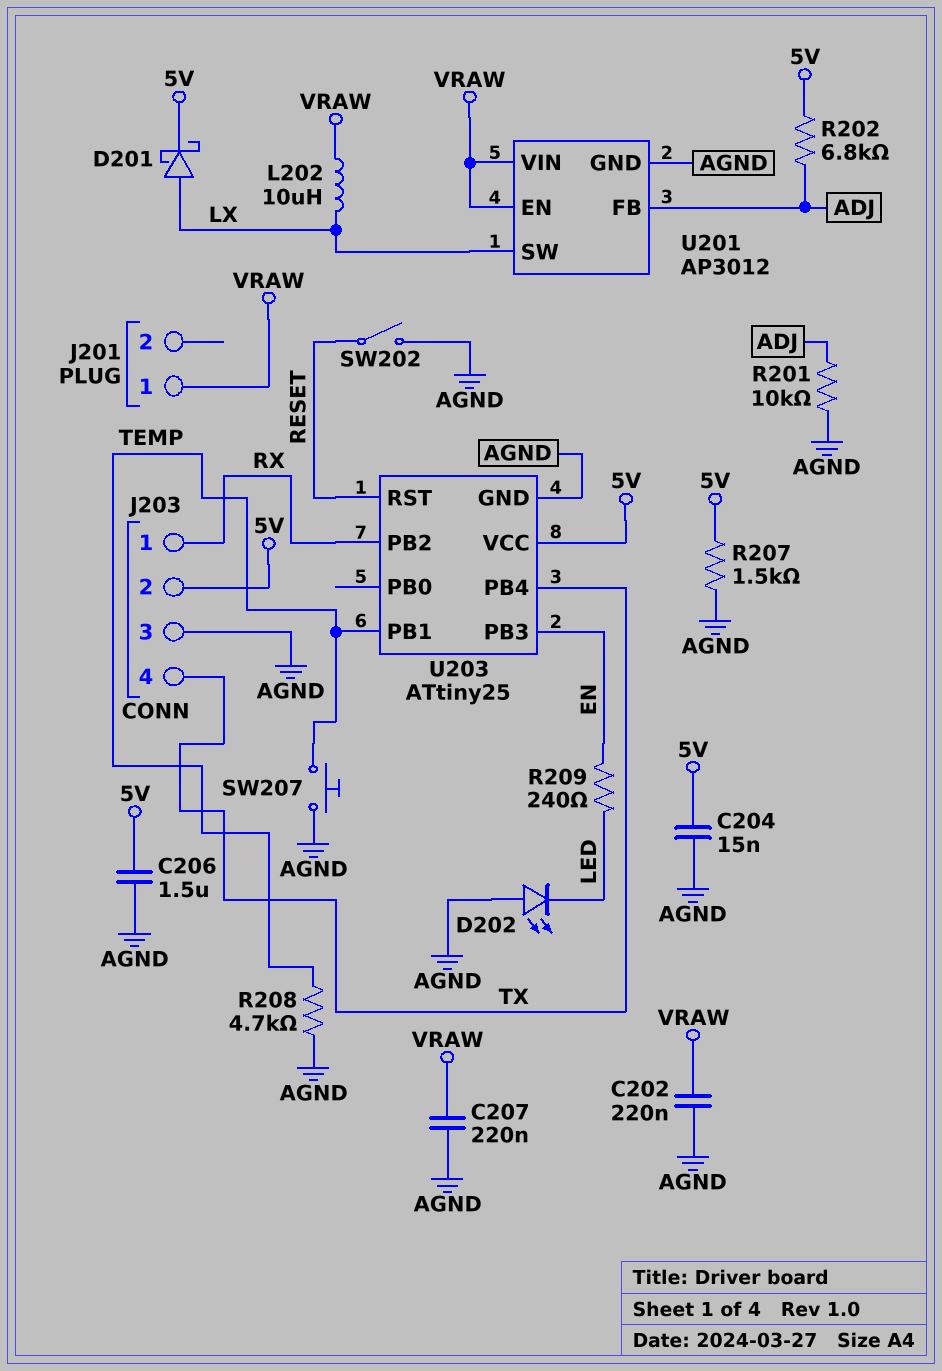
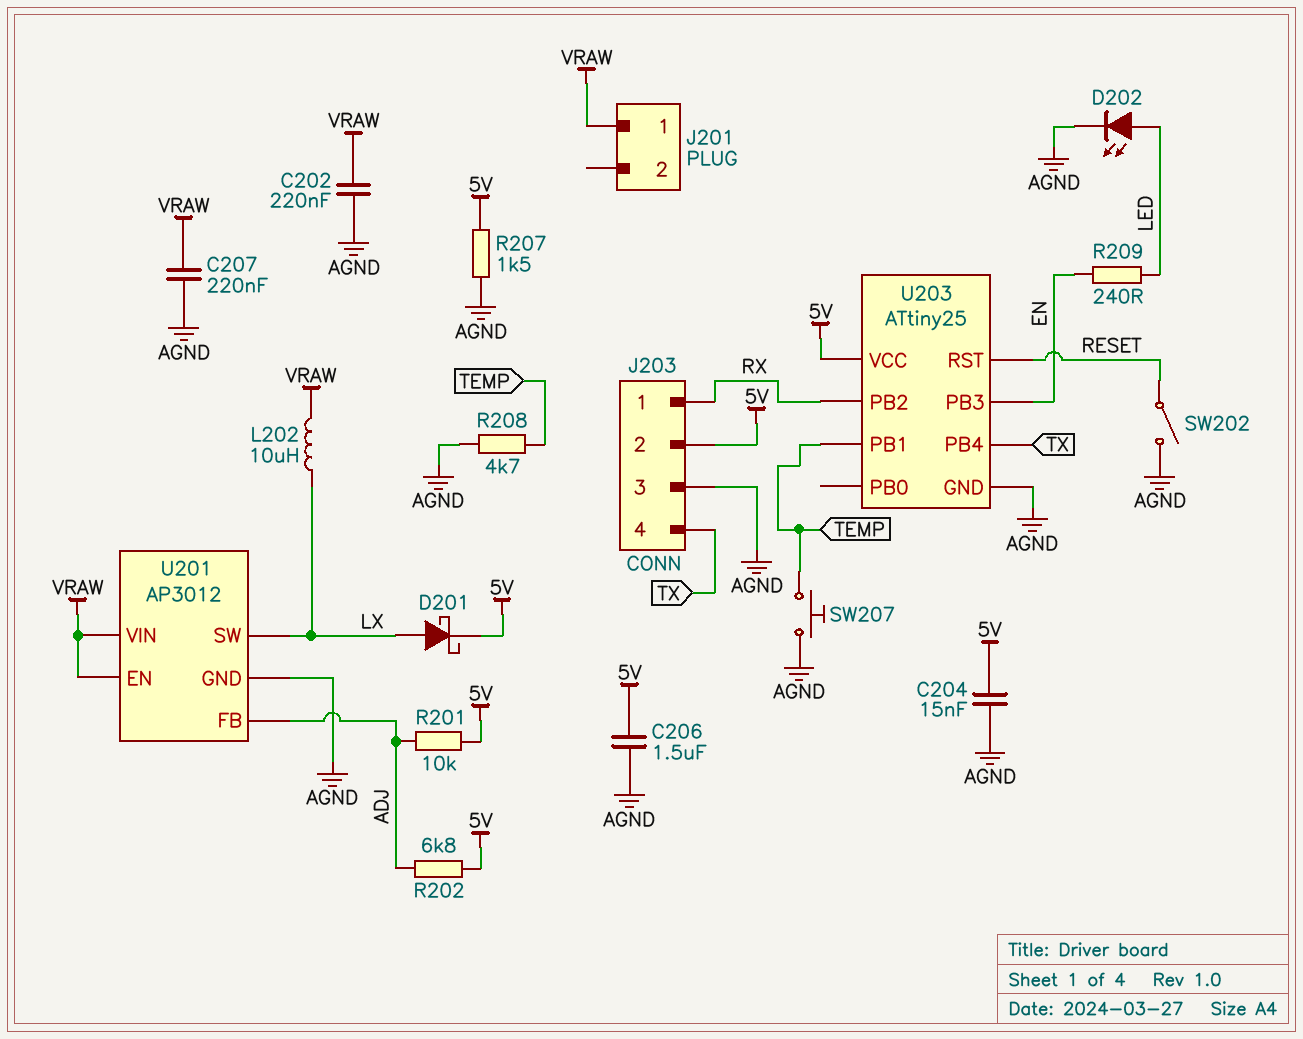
D202: LED (A AGND, K LED) -> LED (A LED, K AGND)
R201: 10k (ADJ, AGND) -> 10k (5V, ADJ)

